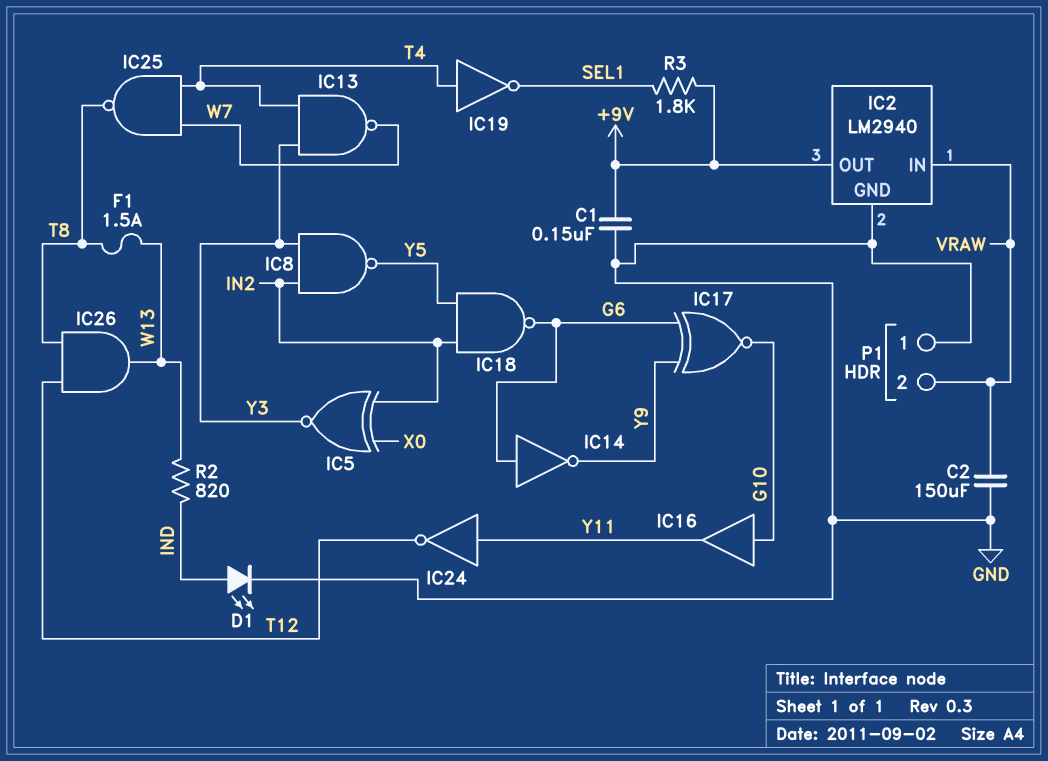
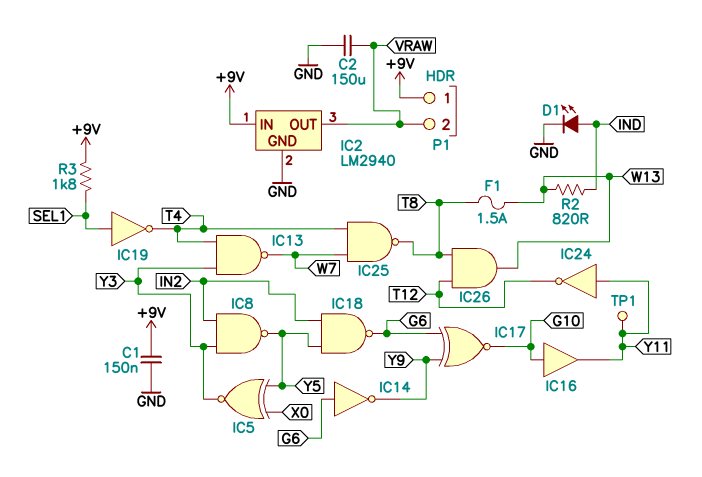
IC2 pin IN: VRAW -> +9V
IC2 pin OUT: +9V -> VRAW
IC5: XNOR (in IN2, in X0, out Y3) -> XNOR (in X0, in Y5, out Y3)
IC19: NOT (in T4, out SEL1) -> NOT (in SEL1, out T4)
P1 pin 1: GND -> +9V
TP1: none -> test point (Y11)

